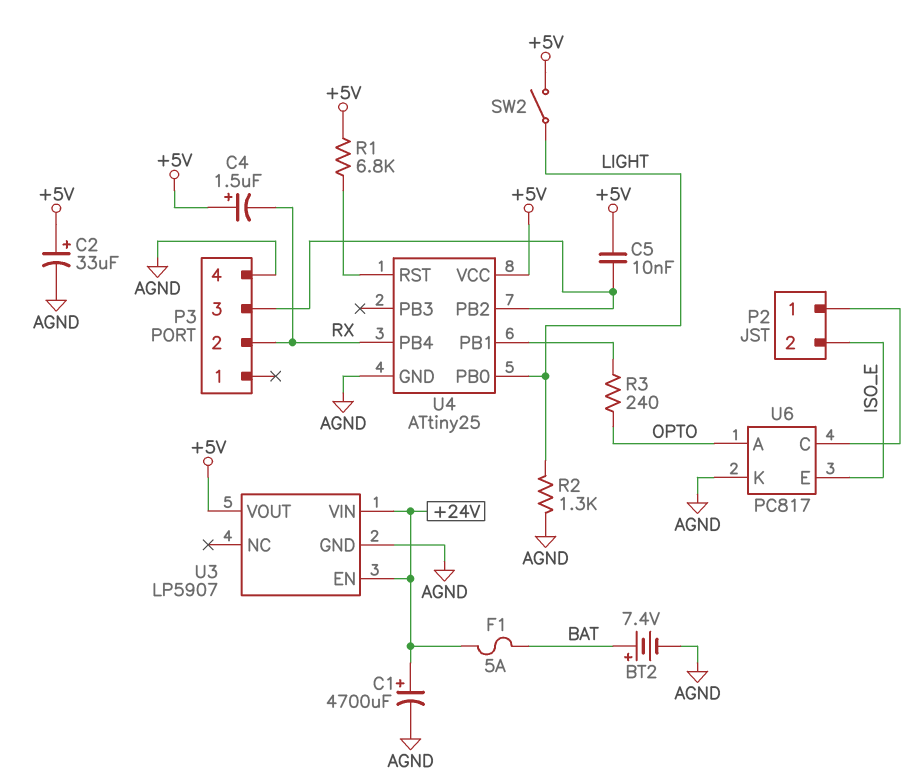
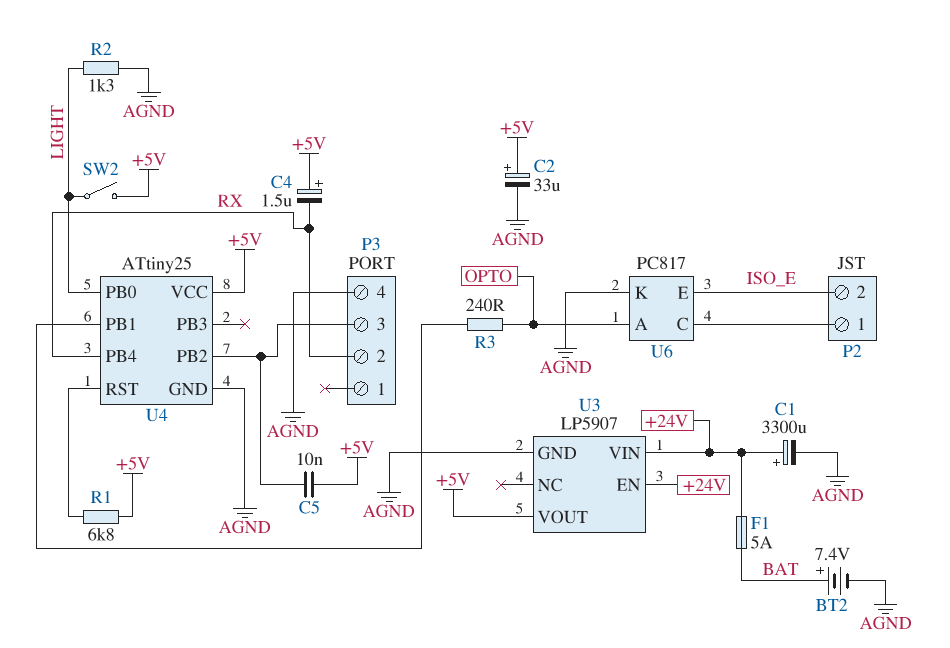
C1: 4700uF (plus +24V, minus AGND) -> 3300uF (plus +24V, minus AGND)

